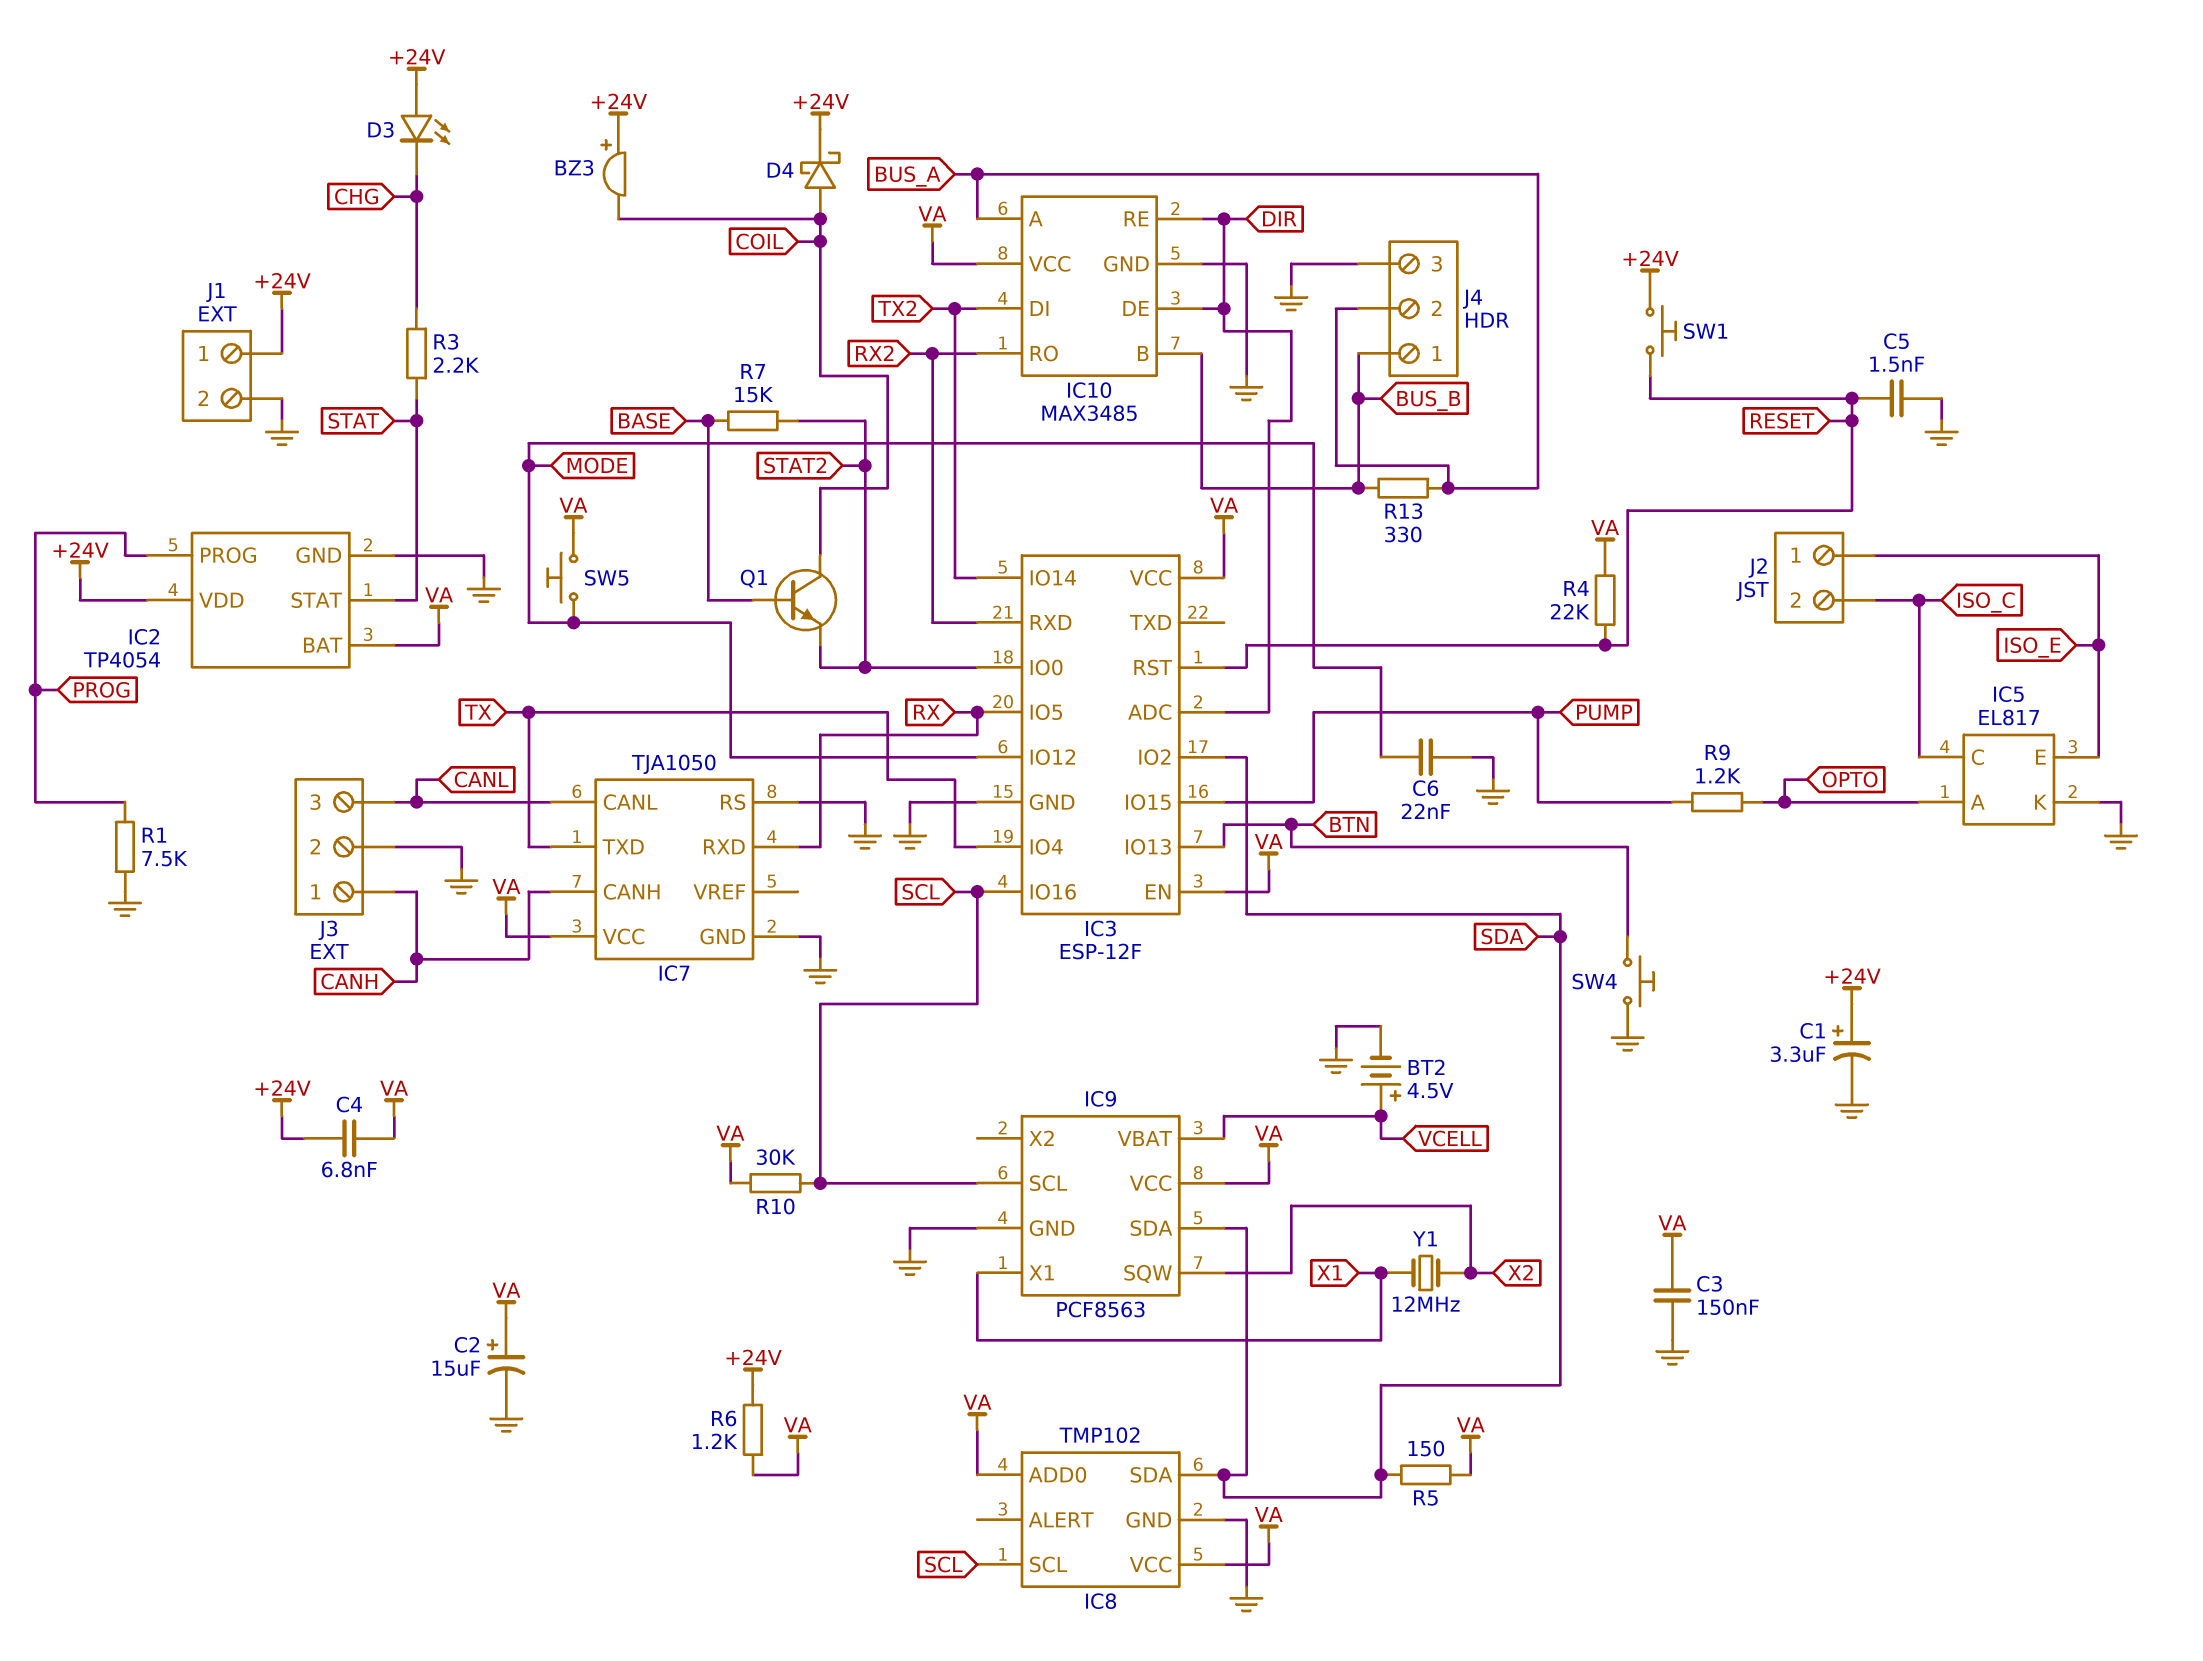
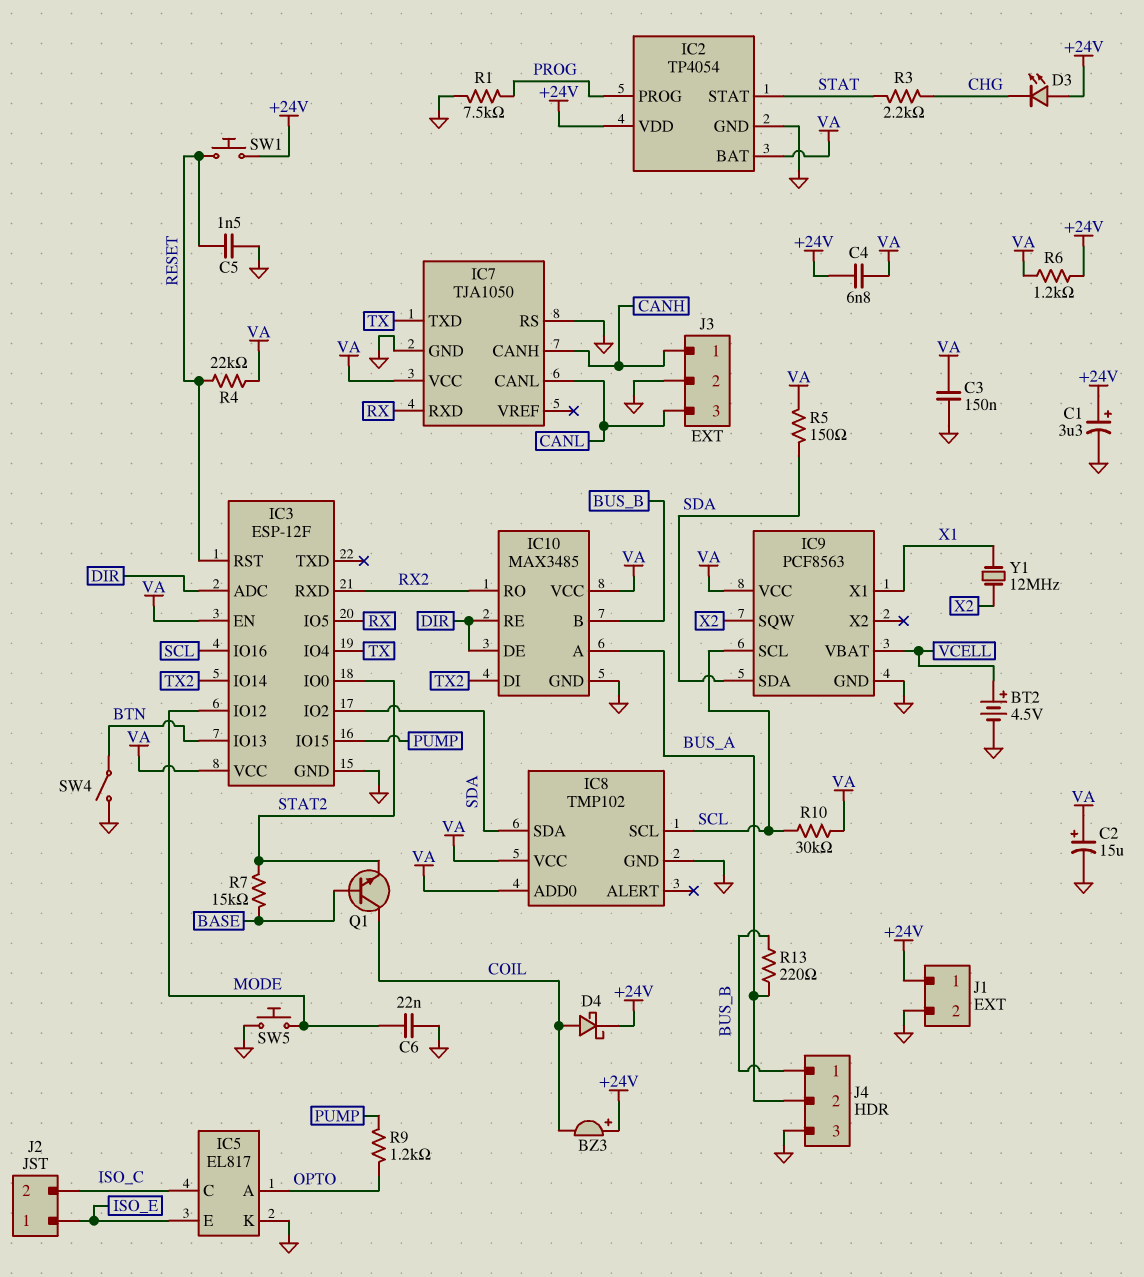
R13: 330 (BUS_A, BUS_B) -> 220 (BUS_A, BUS_B)
SW4: button (BTN, GND) -> switch (BTN, GND)
SW5: button (MODE, VA) -> button (GND, MODE)

